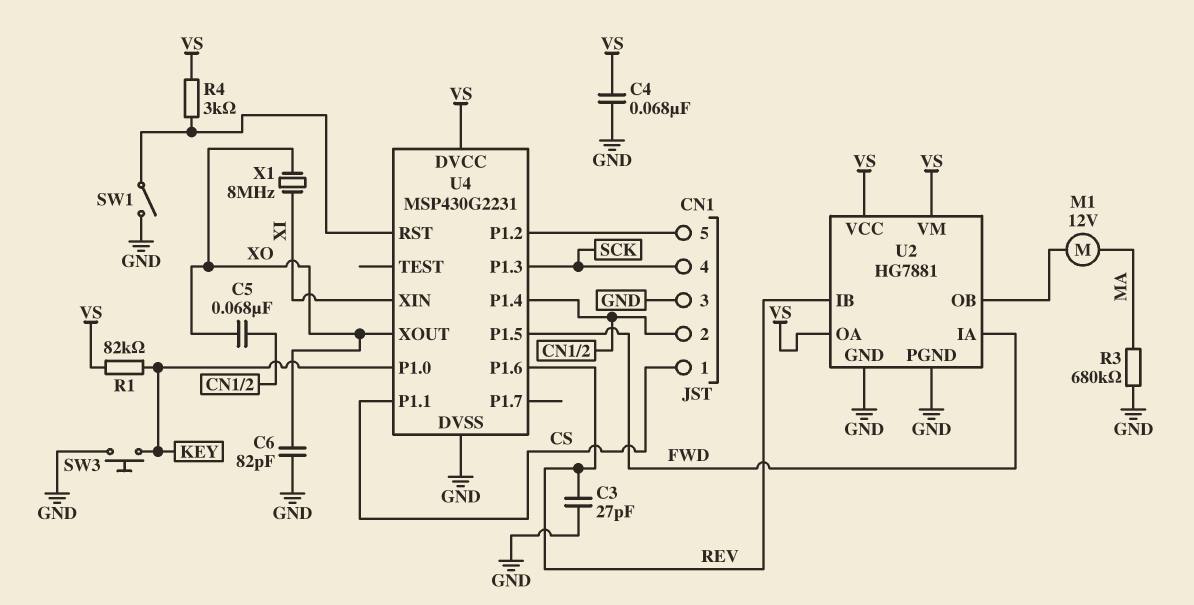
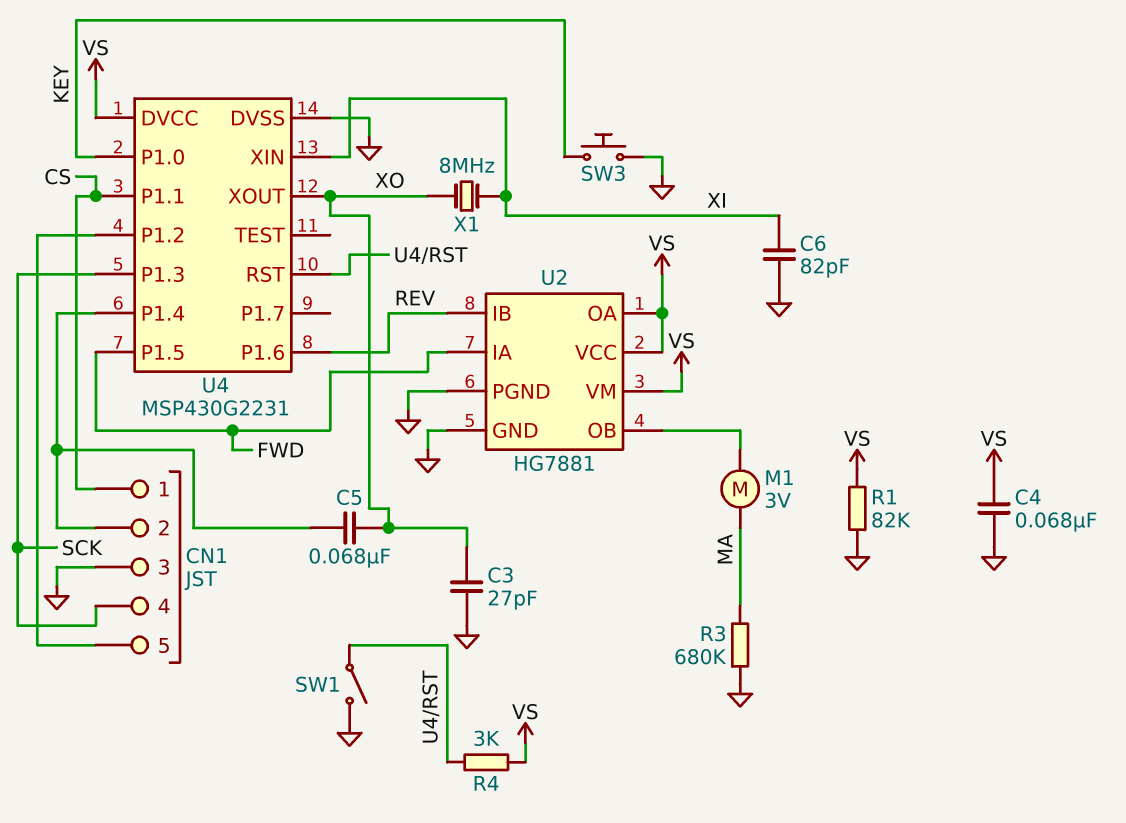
C3: 27pF (GND, REV) -> 27pF (GND, XO)
C6: 82pF (GND, XO) -> 82pF (GND, XI)
M1: motor 12V (MA, U2/OB) -> motor 3V (MA, U2/OB)
R1: 82k (KEY, VS) -> 82k (GND, VS)

